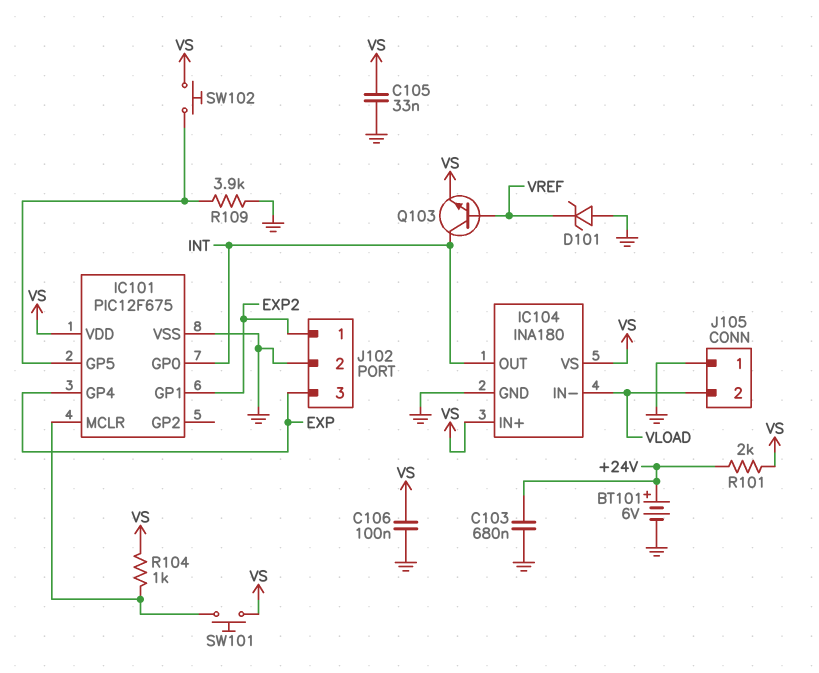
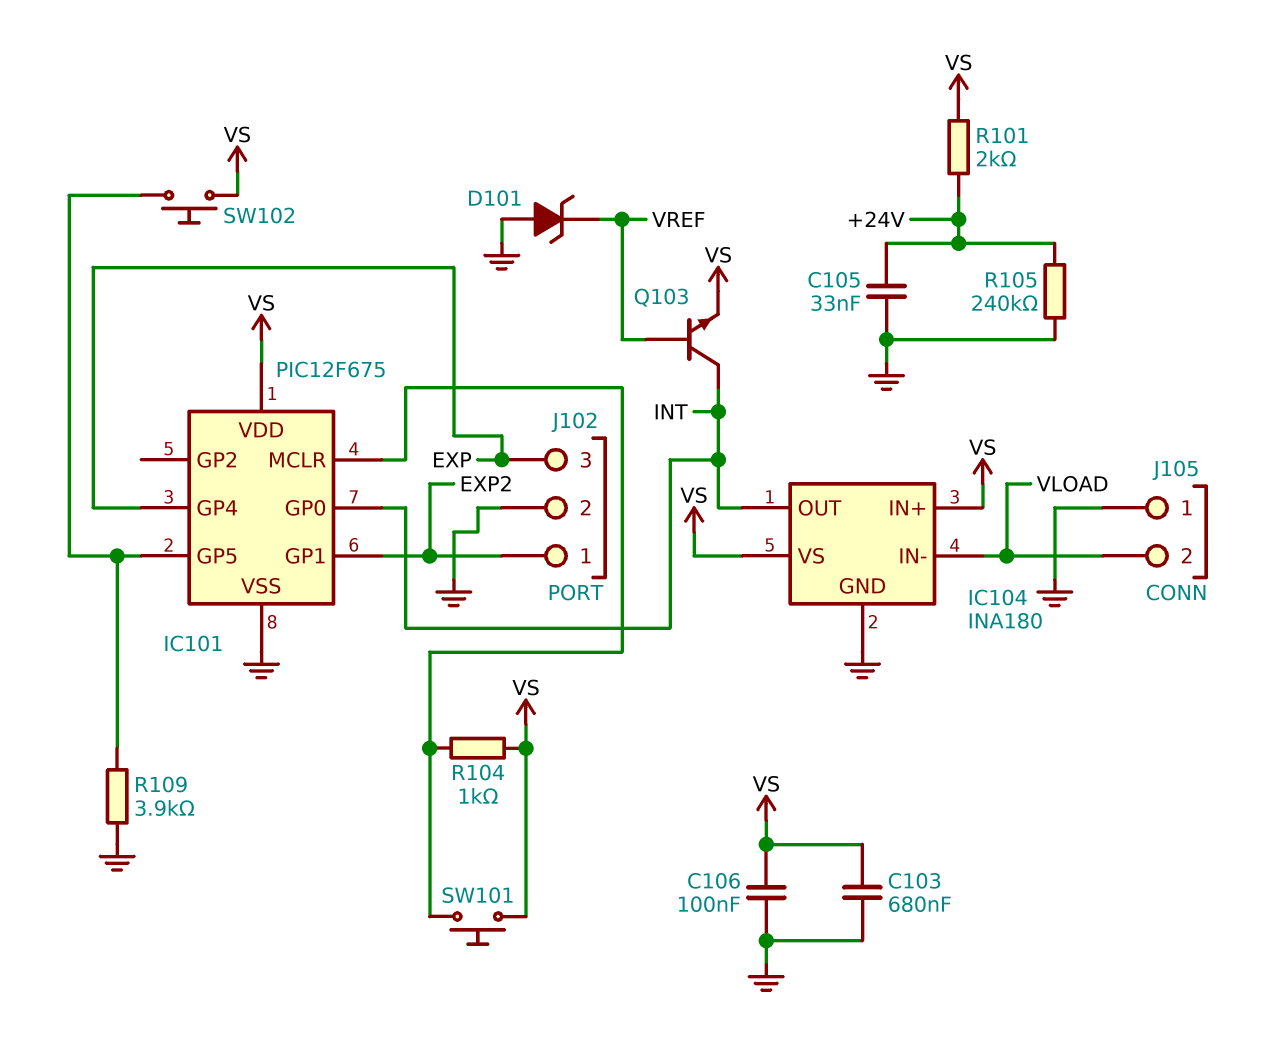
BT101: 6V (plus +24V, minus GND) -> none
C103: 680nF (+24V, GND) -> 680nF (GND, VS)
C105: 33nF (GND, VS) -> 33nF (+24V, GND)
R105: none -> 240k (+24V, GND)

